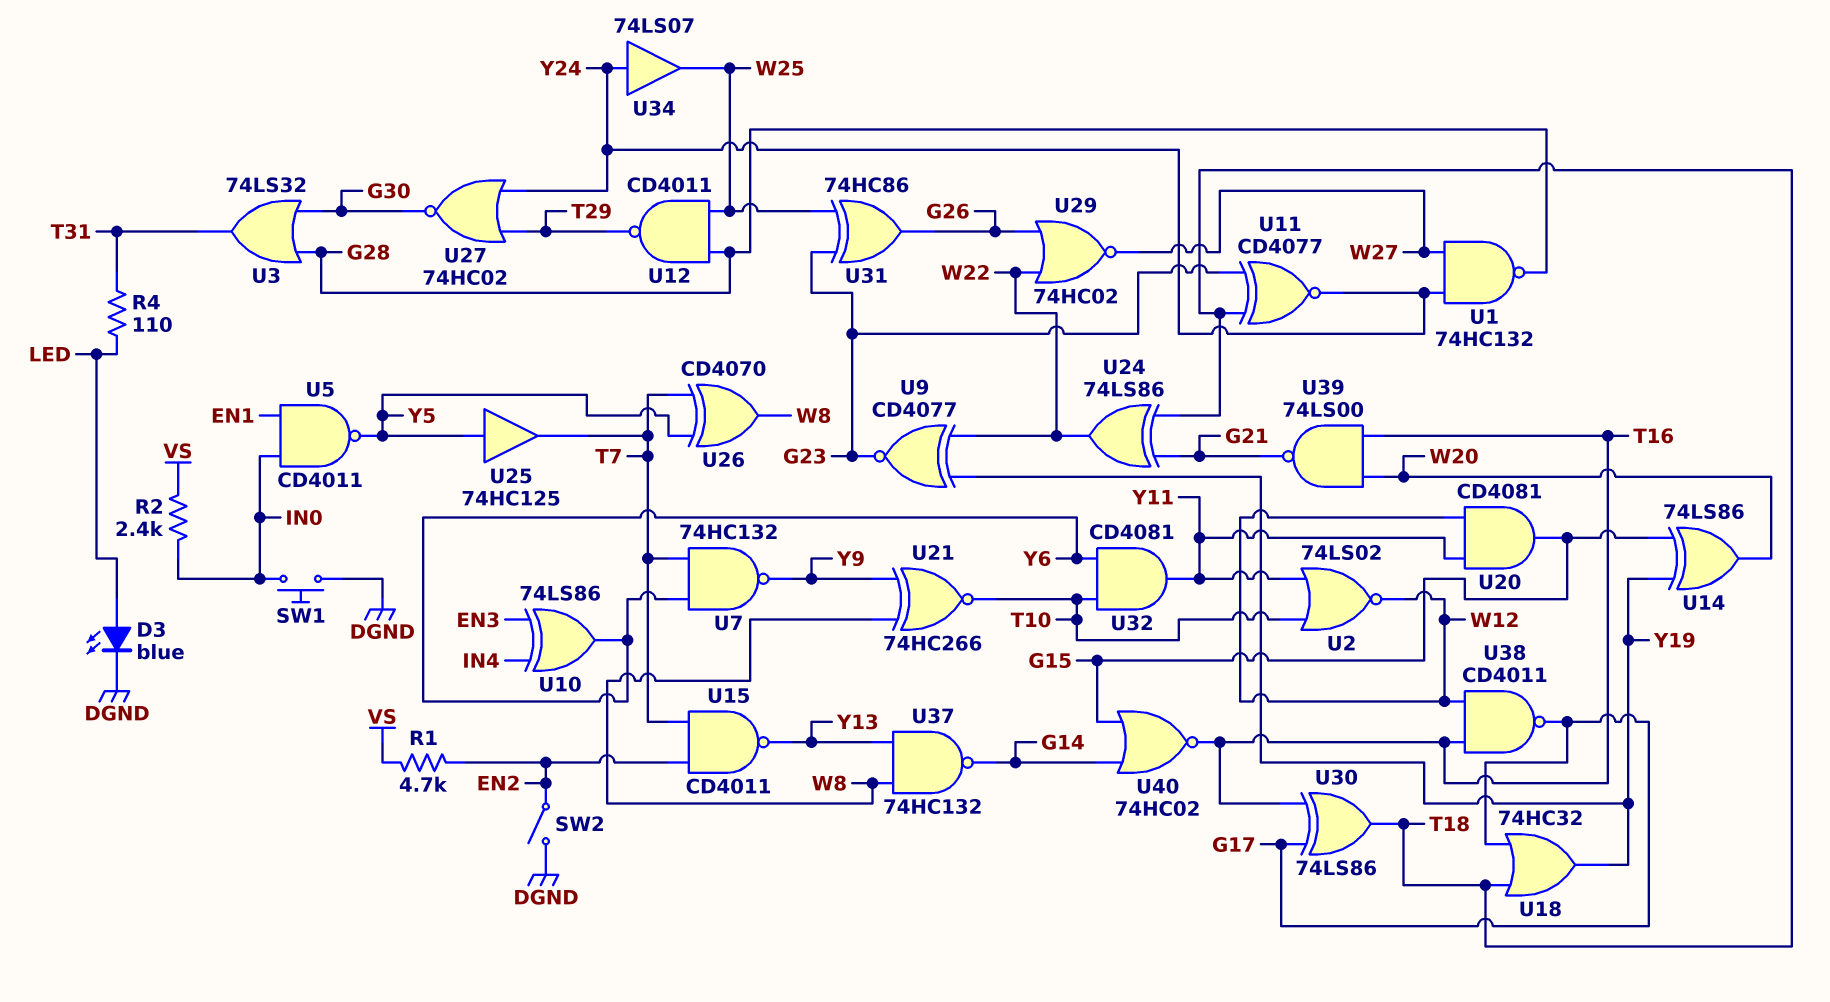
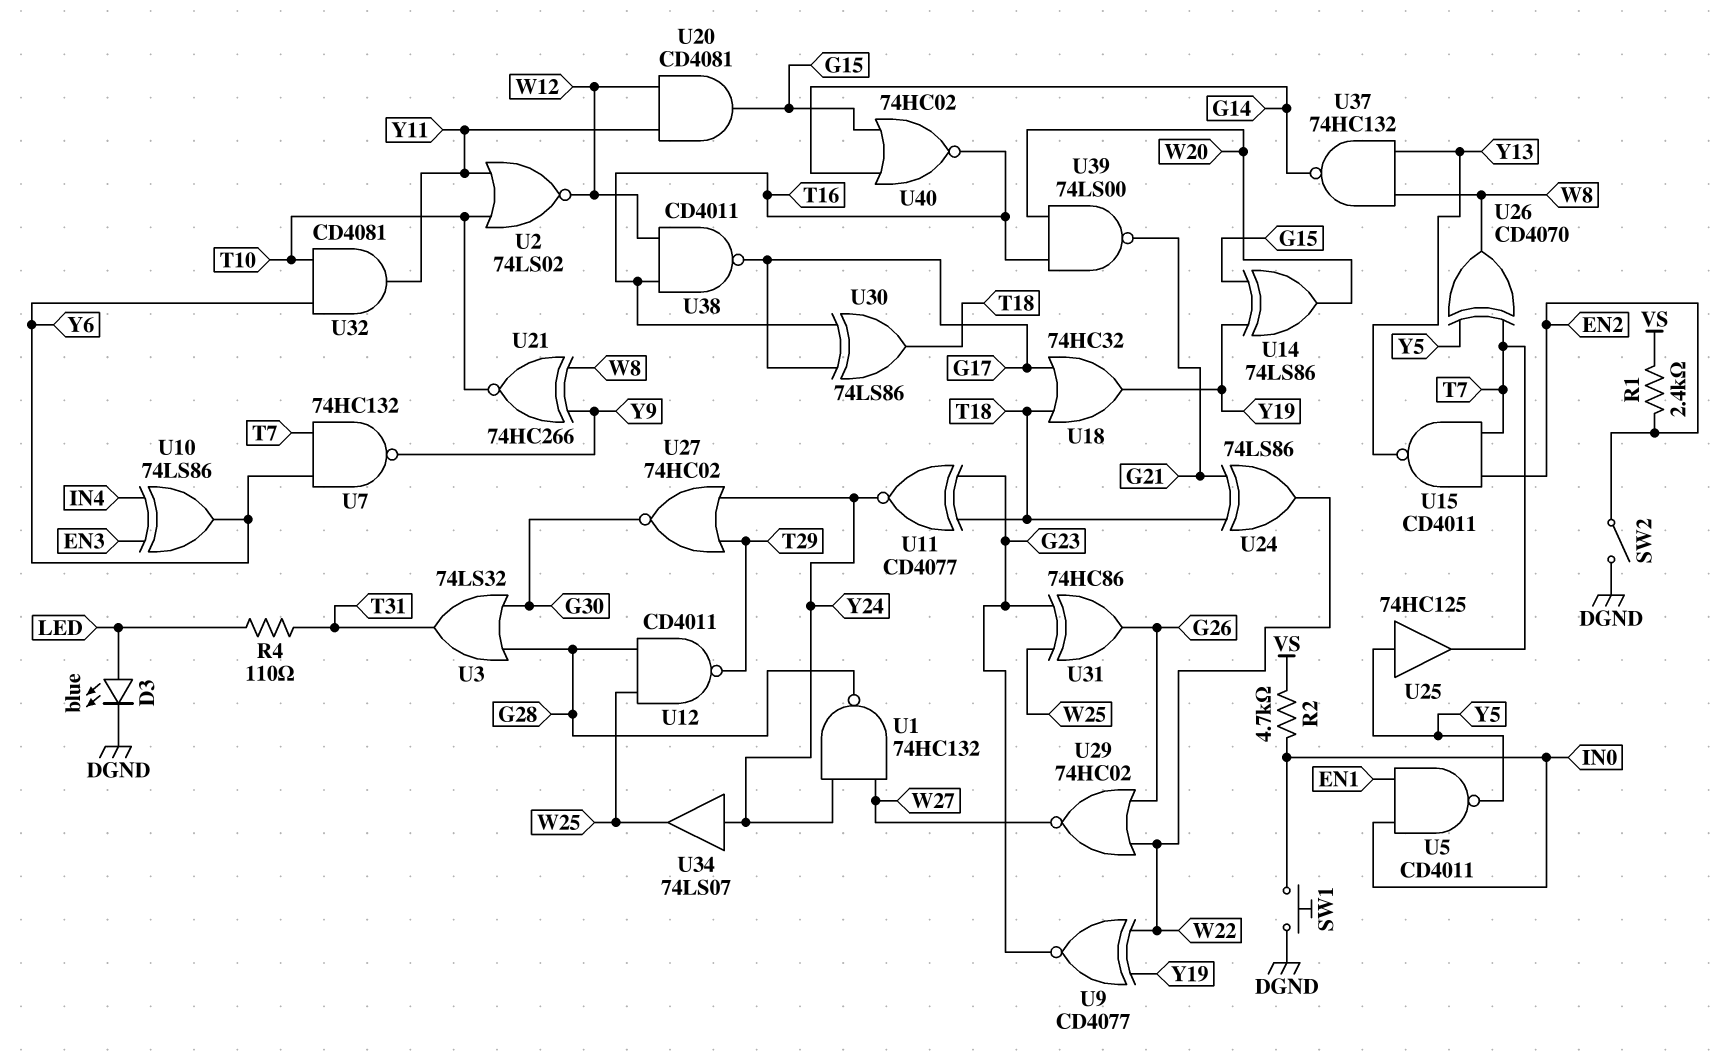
R1: 4.7k (EN2, VS) -> 2.4k (EN2, VS)
R2: 2.4k (IN0, VS) -> 4.7k (IN0, VS)

